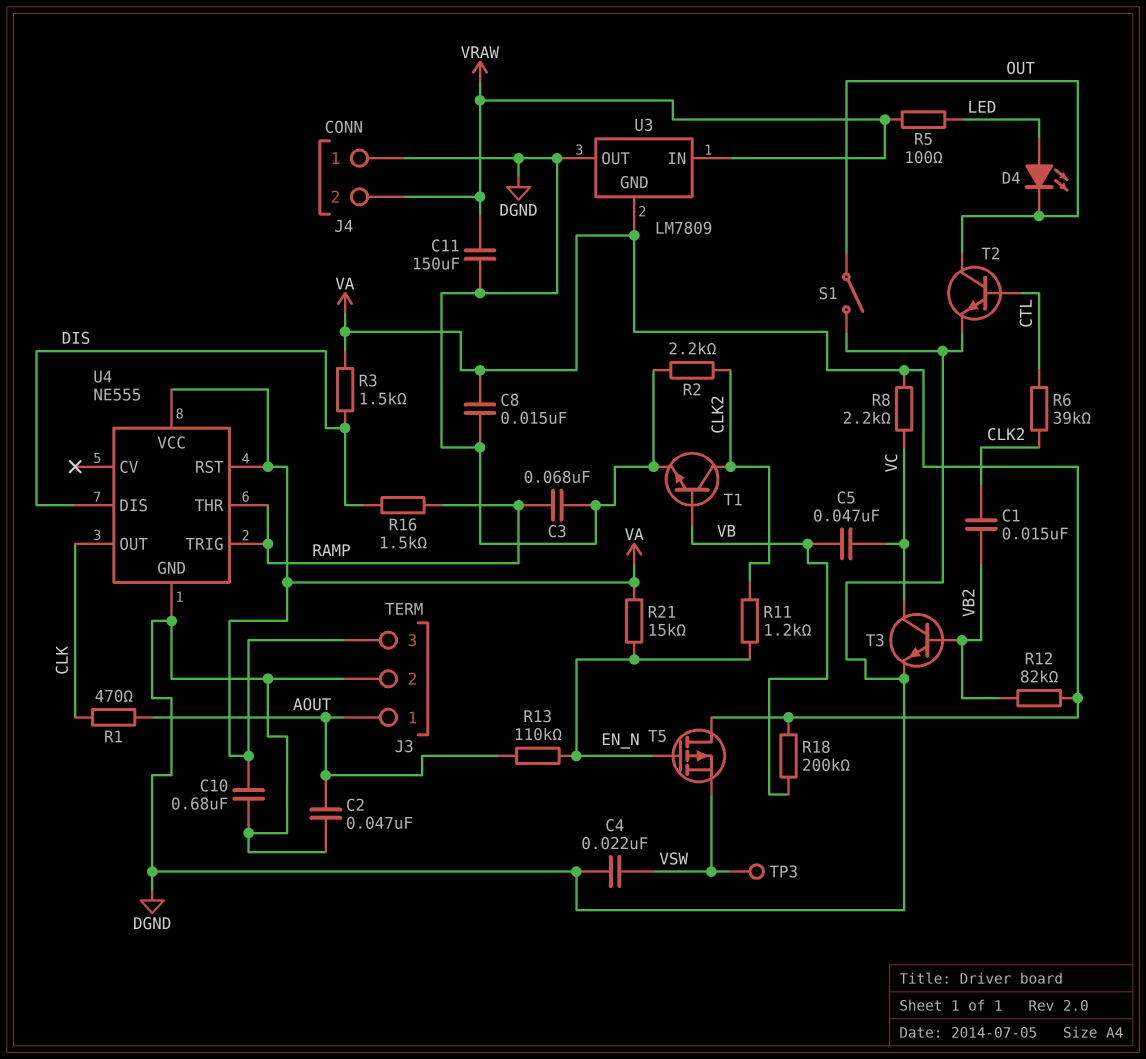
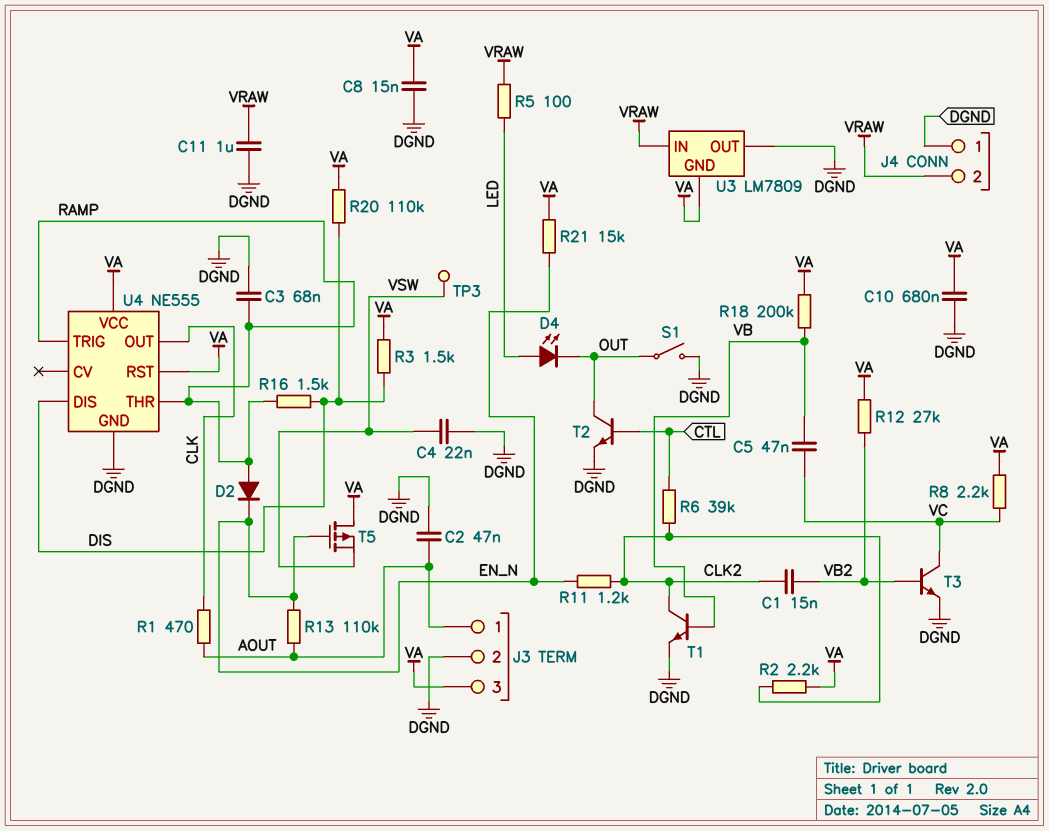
C11: 150uF (DGND, VRAW) -> 1uF (DGND, VRAW)
D2: none -> diode (A RAMP, K EN_N)
R2: 2.2k (CLK2, DGND) -> 2.2k (CLK2, VA)
R12: 82k (VA, VB2) -> 27k (VA, VB2)
R20: none -> 110k (DIS, VA)

